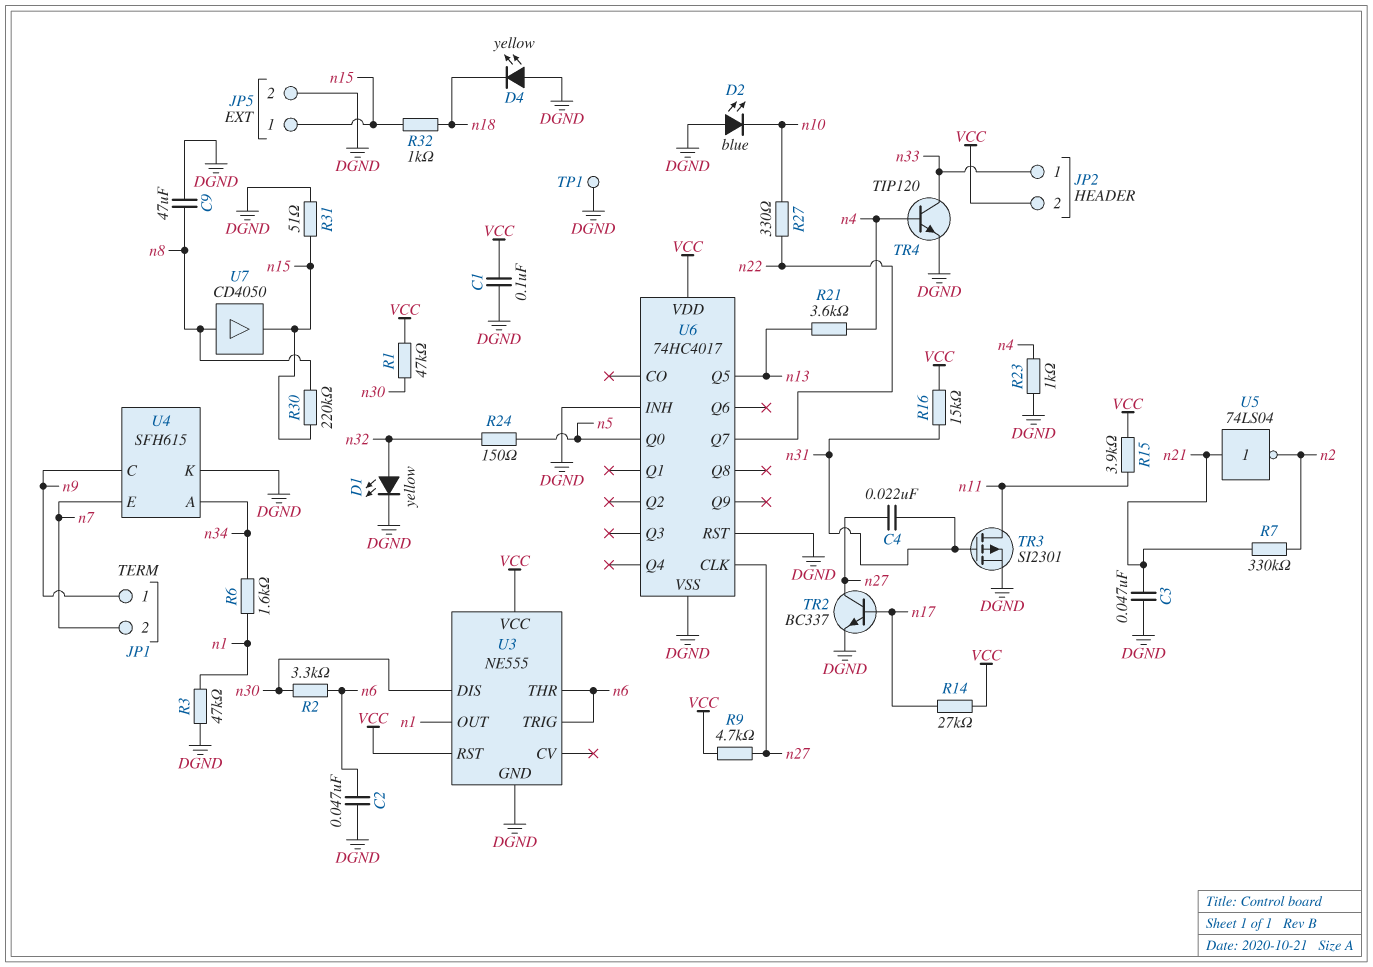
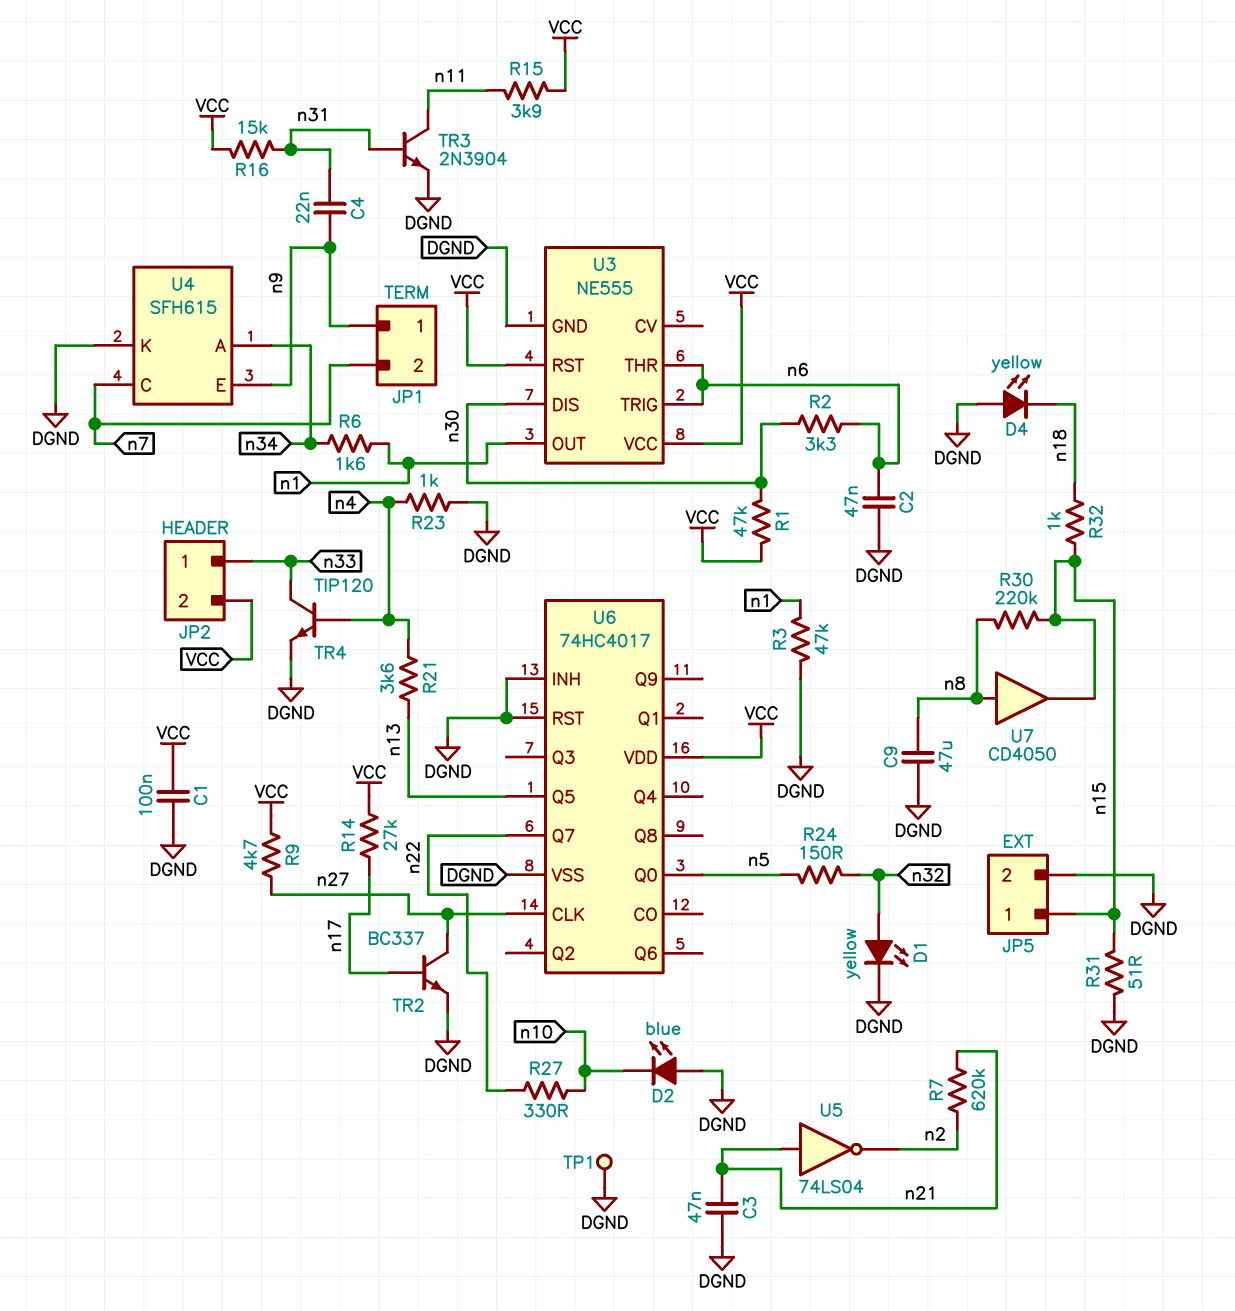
C4: 22nF (n27, n31) -> 22nF (n9, n31)
R7: 330k (n2, n21) -> 620k (n2, n21)
TR3: PMOS SI2301 (G n31, D n11, S DGND) -> NPN 2N3904 (B n31, C n11, E DGND)
U4 pin C: n9 -> n7
U4 pin E: n7 -> n9

